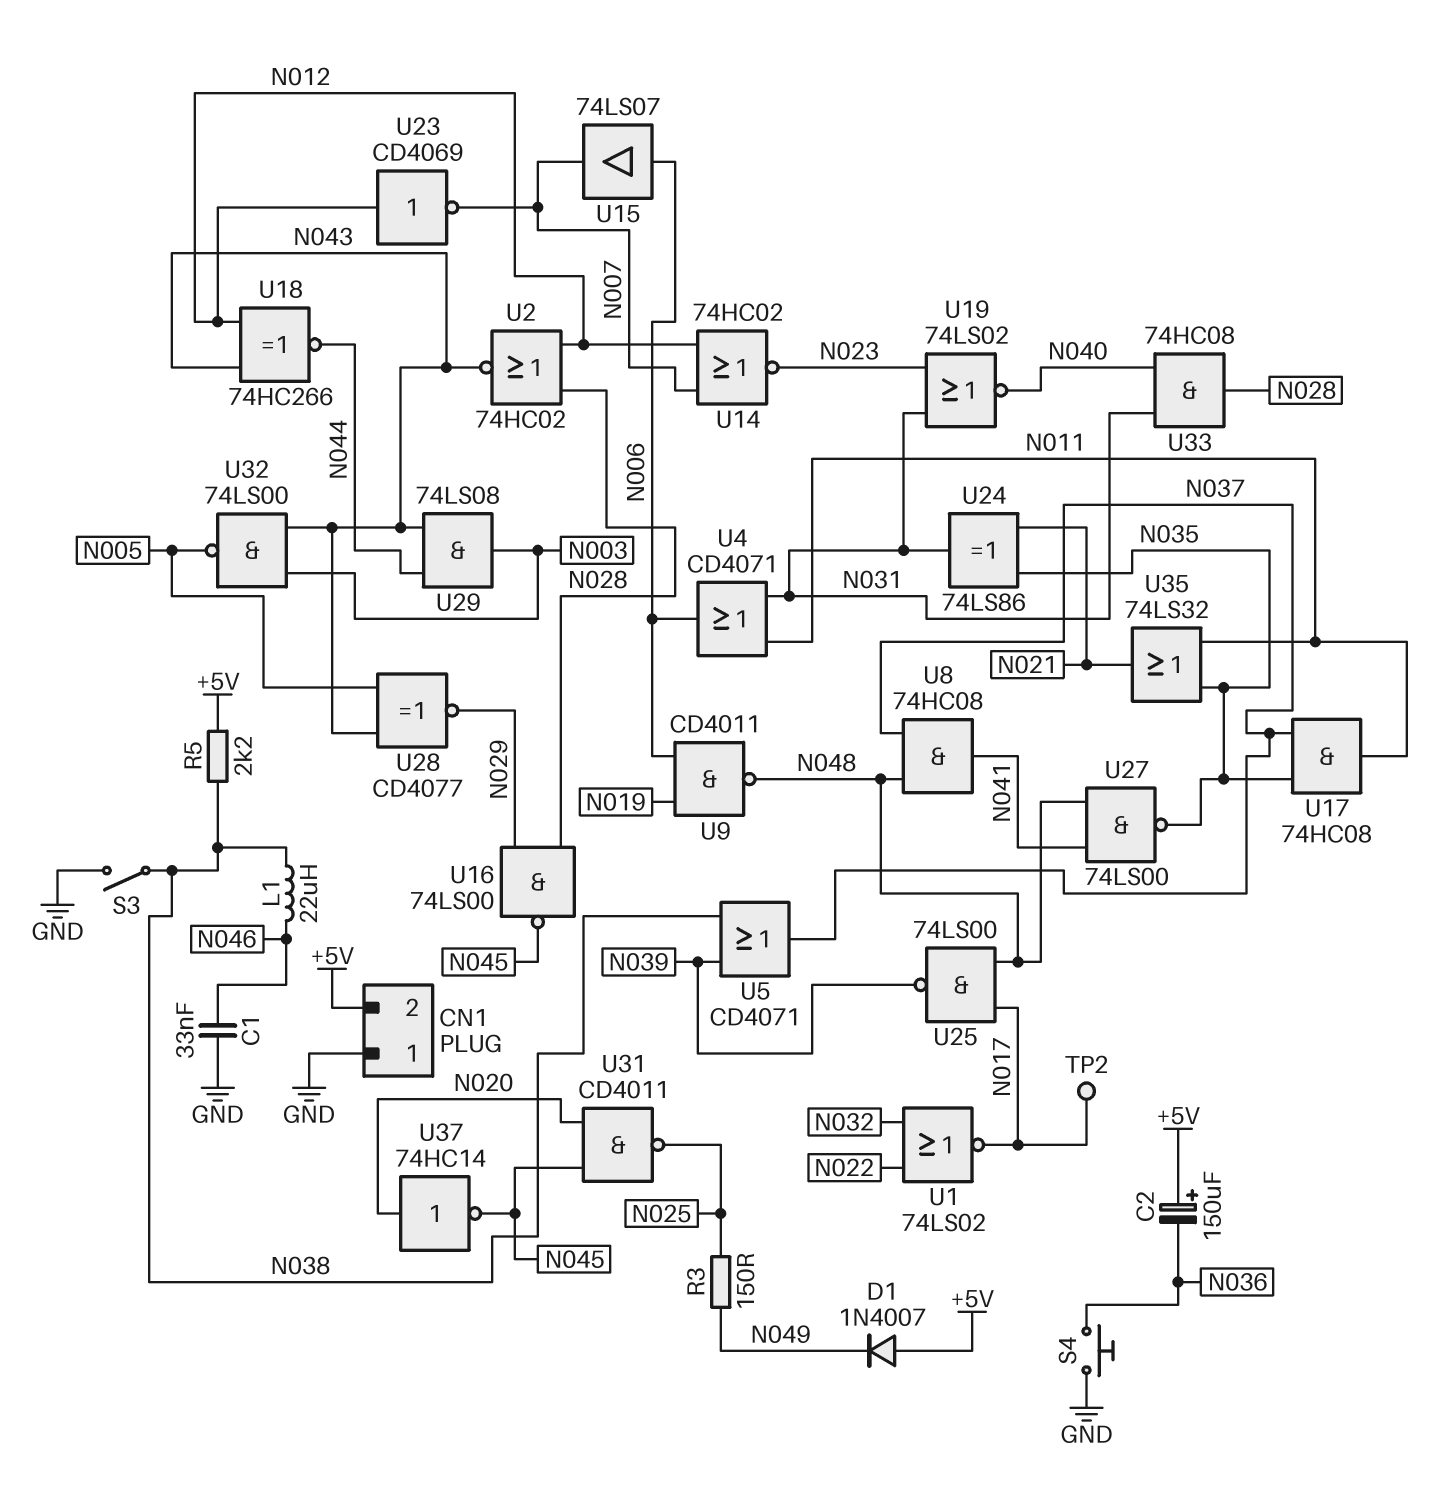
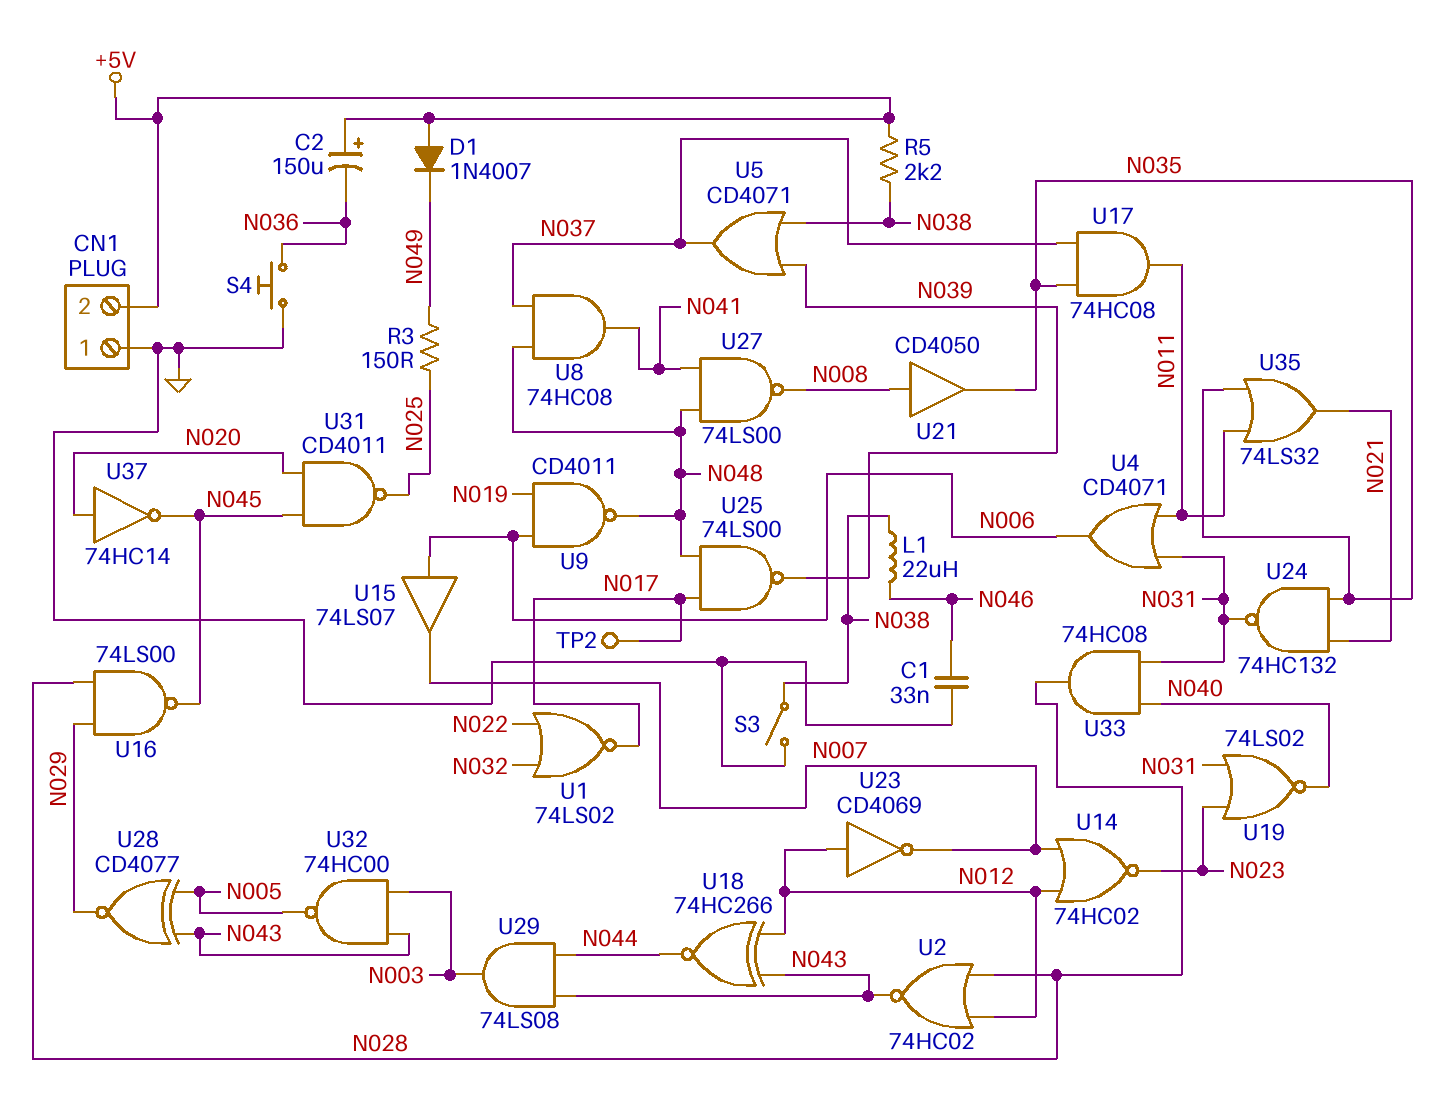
U21: none -> buffer CD4050 (in N008, out N035)
U24: XOR 74LS86 (in N021, in N035, out N031) -> NAND 74HC132 (in N021, in N035, out N031)
U27: NAND 74LS00 (in N041, in N048, out N035) -> NAND 74LS00 (in N041, in N048, out N008)
U32: NAND 74LS00 (in N003, in N043, out N005) -> NAND 74HC00 (in N003, in N043, out N005)

